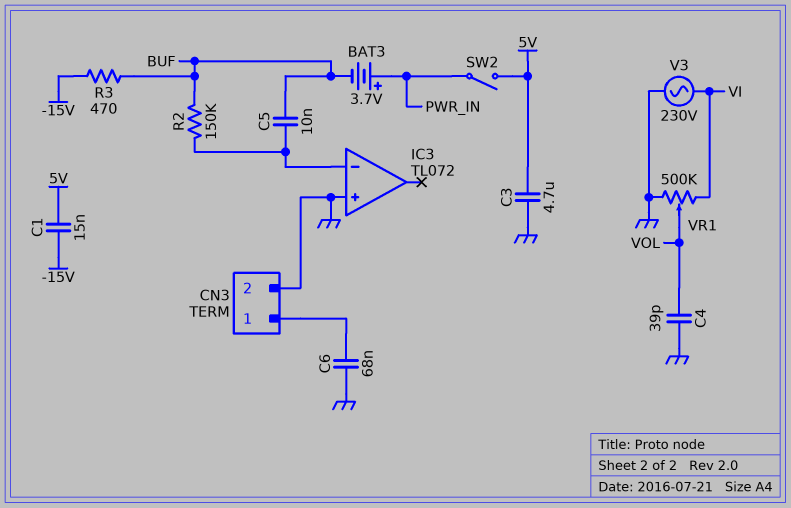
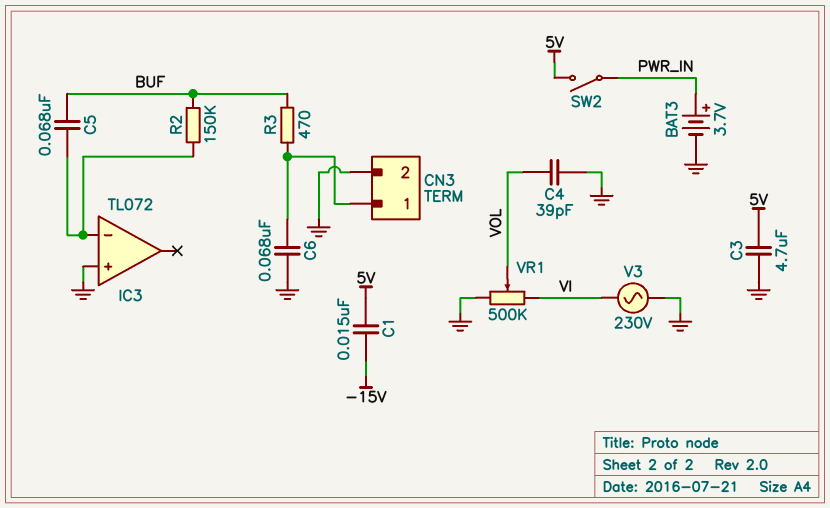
BAT3: 3.7V (plus PWR_IN, minus BUF) -> 3.7V (plus PWR_IN, minus GND)
C5: 10nF (BUF, IC3/in-) -> 68nF (BUF, IC3/in-)
R3: 470 (-15V, BUF) -> 470 (BUF, CN3/1)

